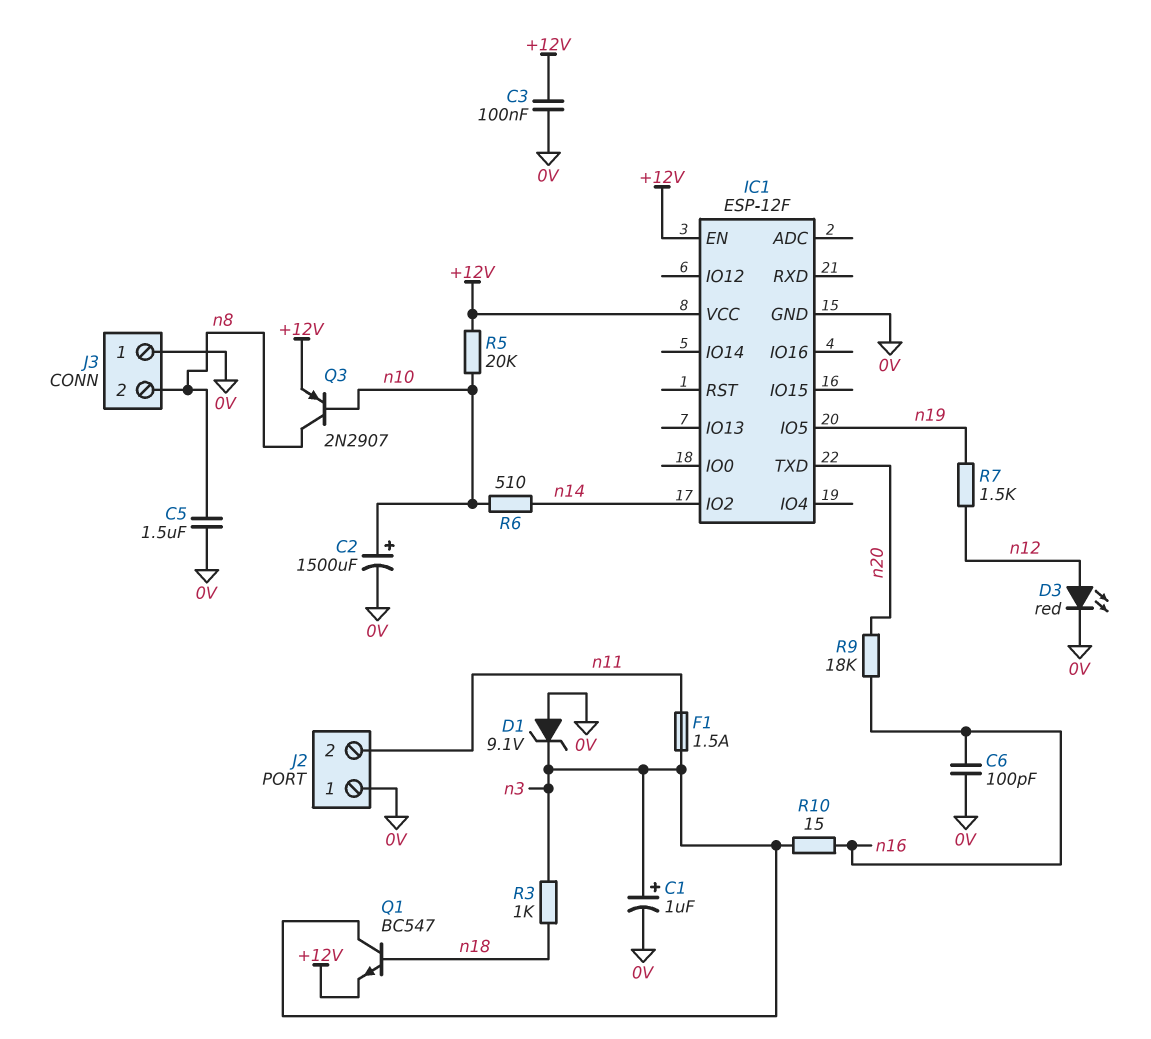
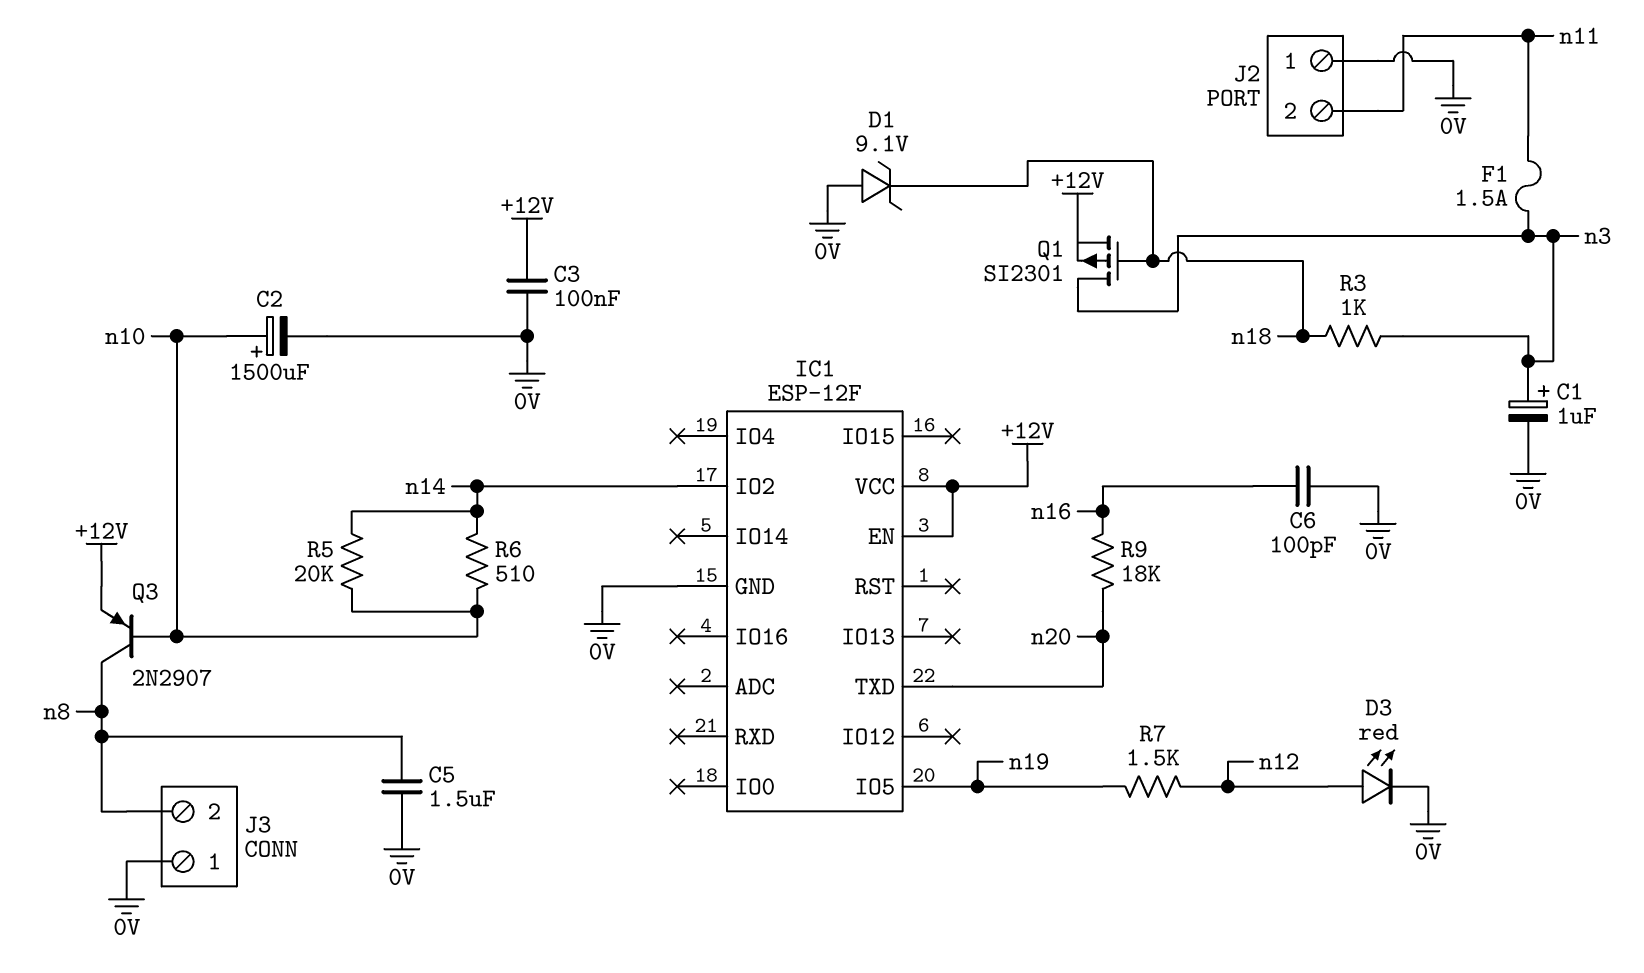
D1: zener 9.1V (A 0V, K n3) -> zener 9.1V (A 0V, K n18)
Q1: NPN BC547 (B n18, C n3, E +12V) -> PMOS SI2301 (G n18, D n3, S +12V)
R5: 20k (+12V, n10) -> 20k (n10, n14)
R10: 15 (n3, n16) -> none

